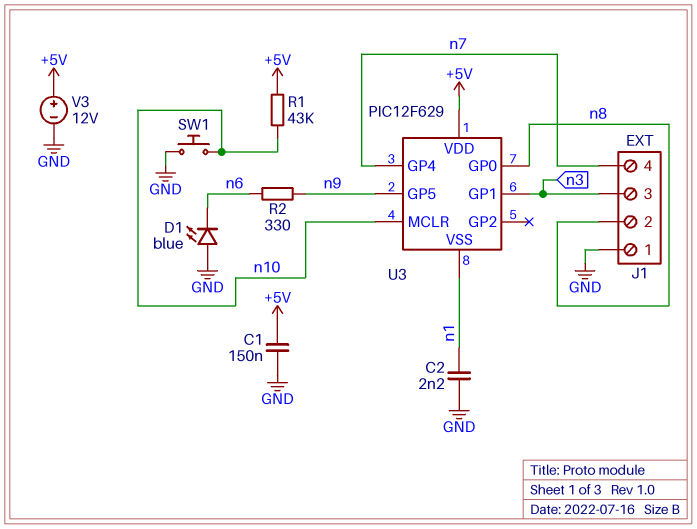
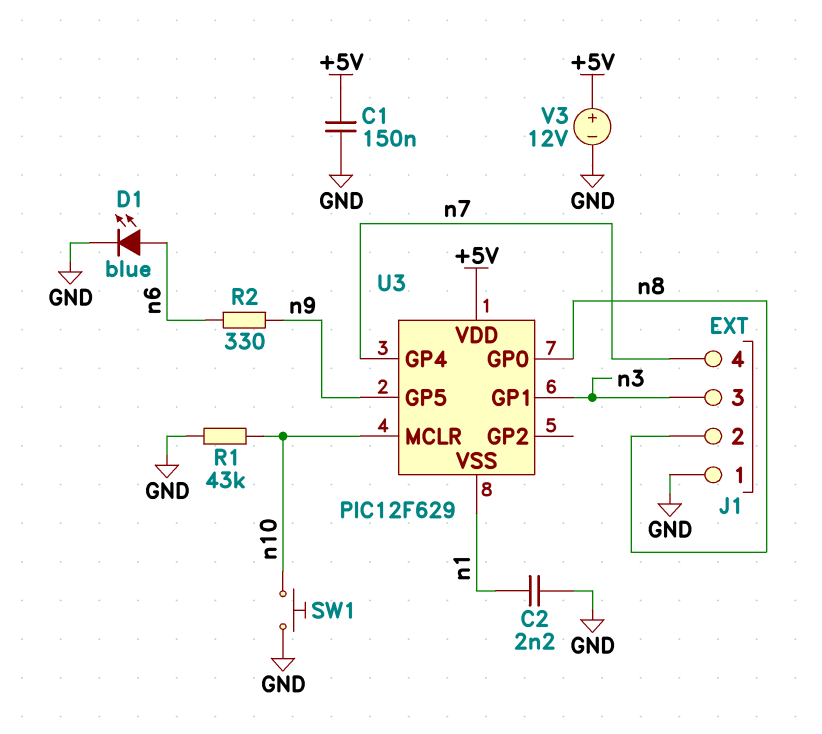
D1: LED blue (A GND, K n6) -> LED blue (A n6, K GND)
R1: 43k (+5V, n10) -> 43k (GND, n10)

